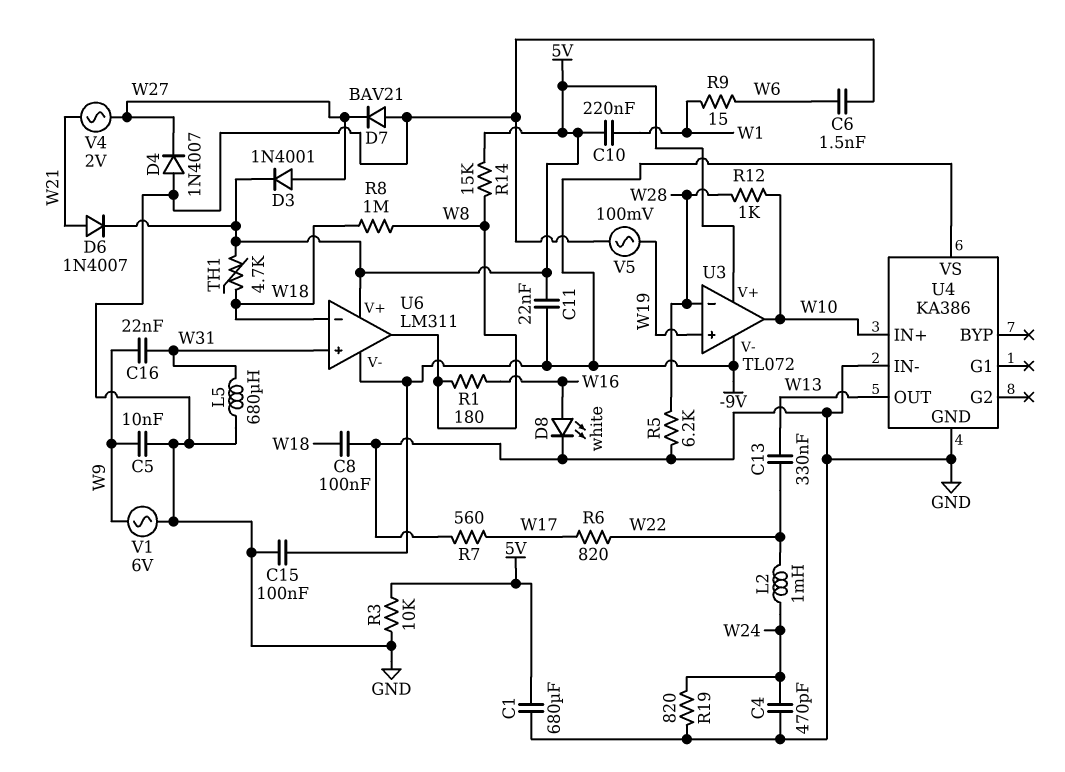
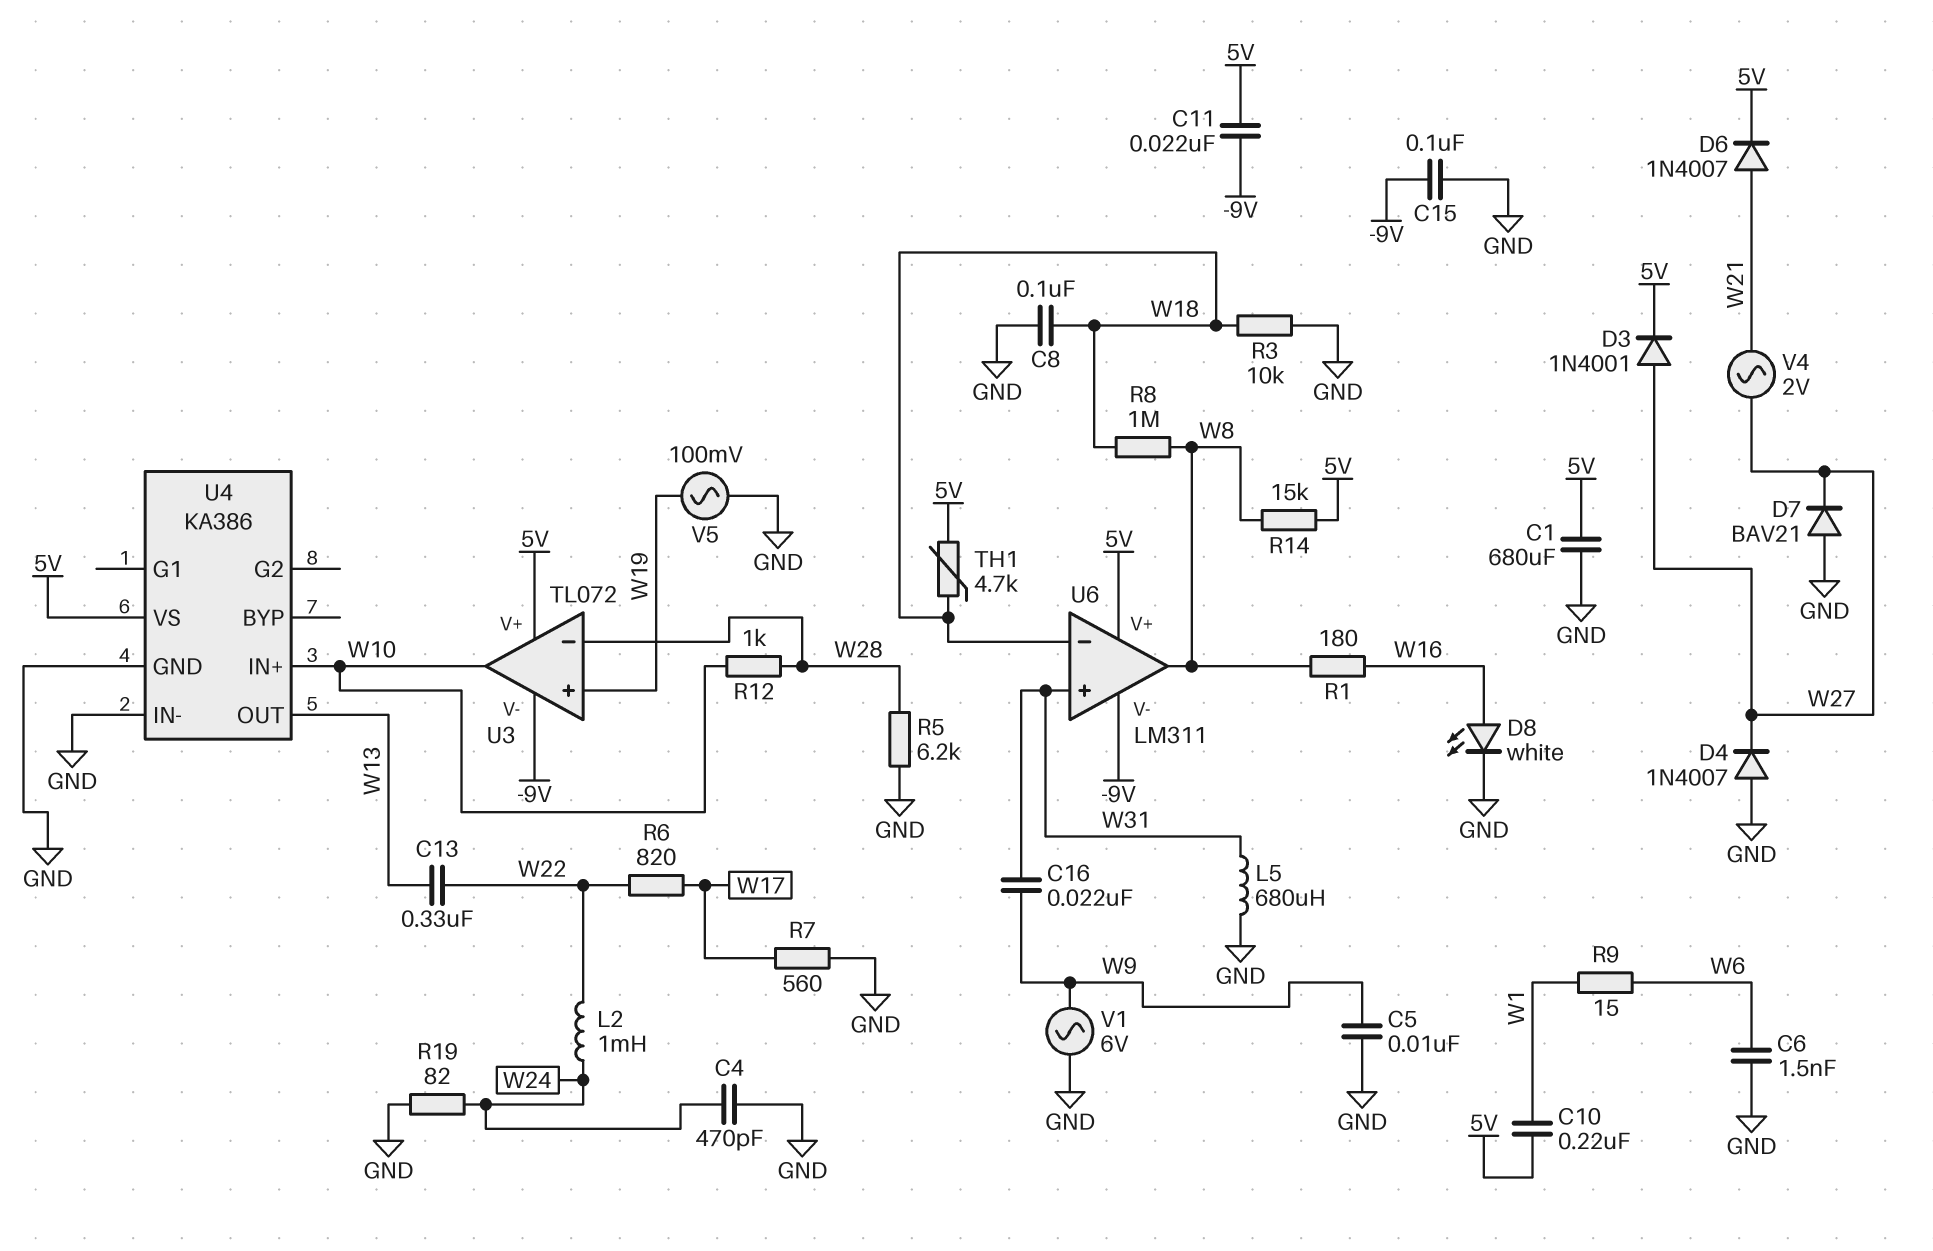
R3: 10k (5V, GND) -> 10k (GND, W18)
R19: 820 (GND, W24) -> 82 (GND, W24)
U4 pin VS: -9V -> 5V

